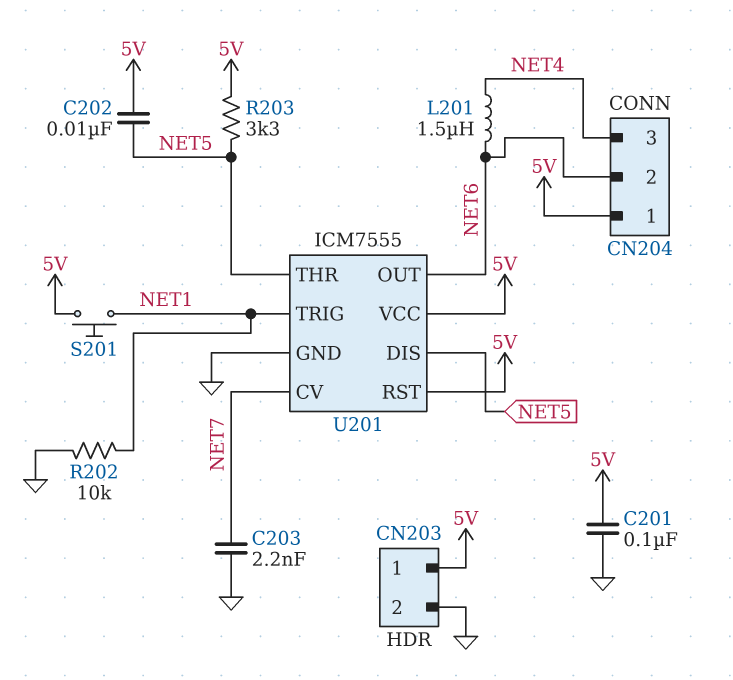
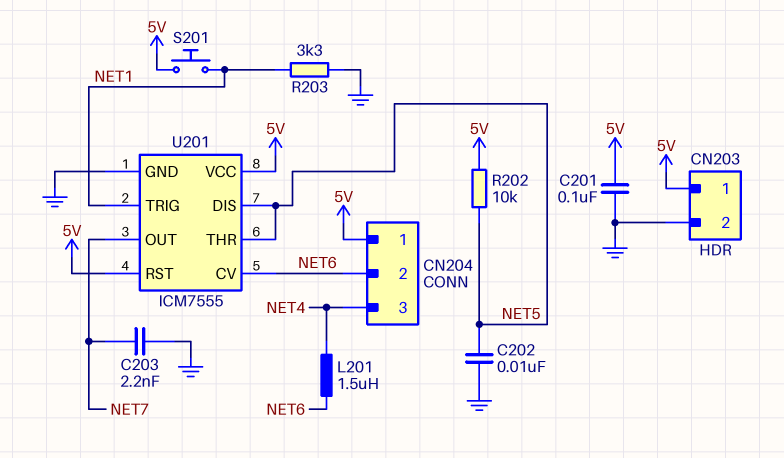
C202: 10nF (5V, NET5) -> 10nF (GND, NET5)
R202: 10k (GND, NET1) -> 10k (5V, NET5)
R203: 3.3k (5V, NET5) -> 3.3k (GND, NET1)
U201 pin CV: NET7 -> NET6
U201 pin OUT: NET6 -> NET7

